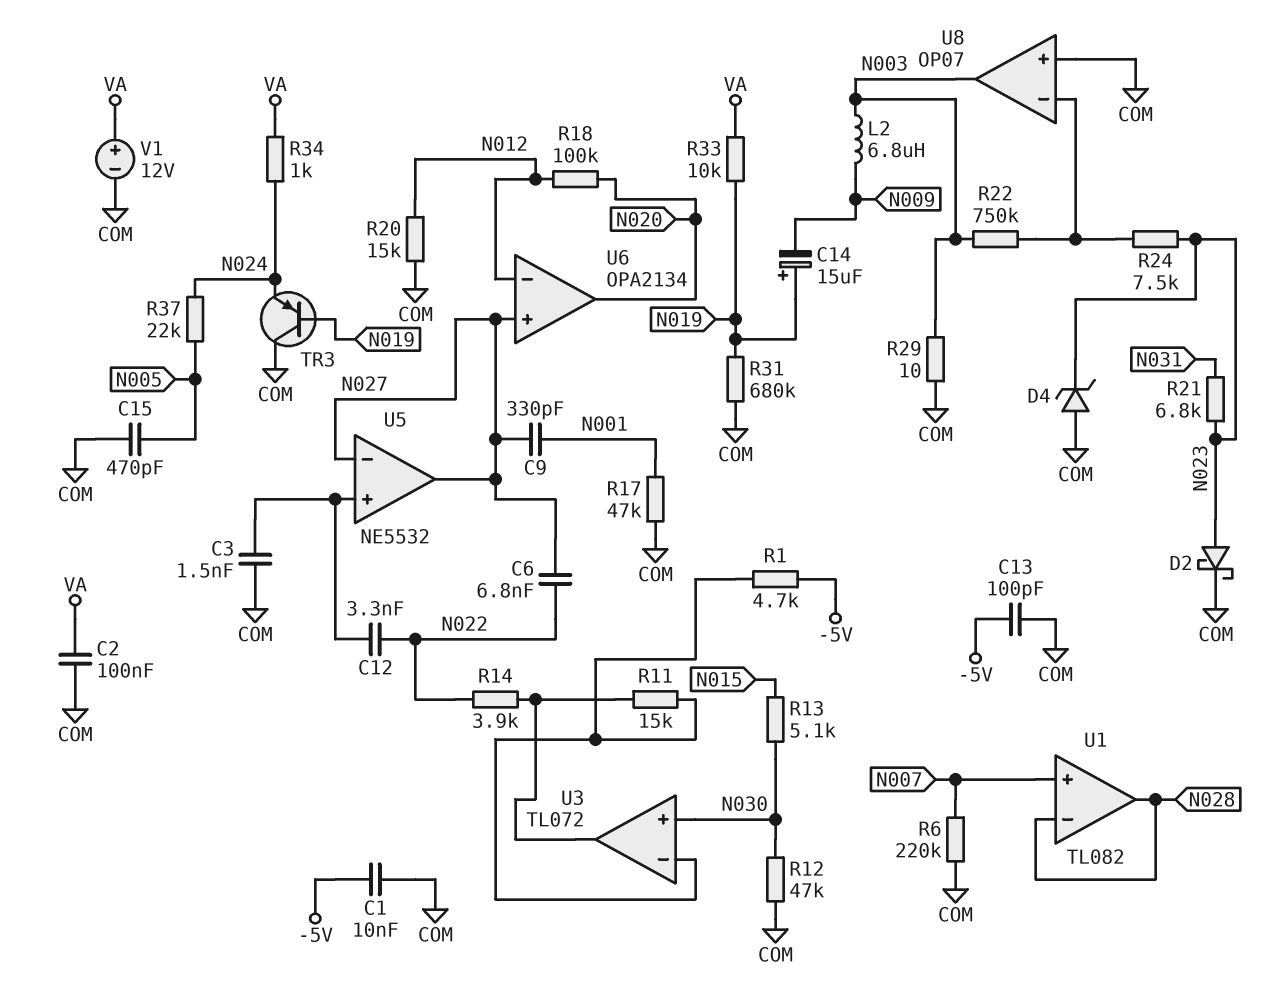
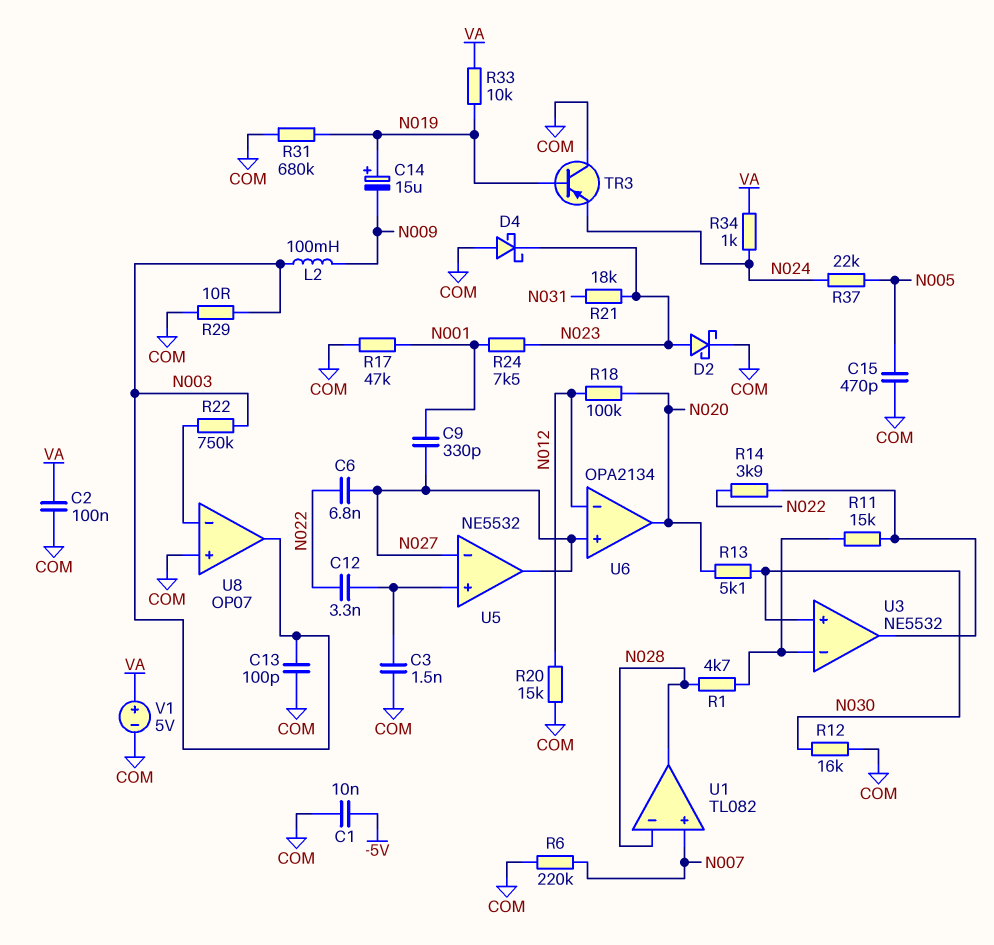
C13: 100pF (-5V, COM) -> 100pF (COM, N003)
D4: zener (A COM, K N023) -> schottky (A COM, K N023)
L2: 6.8uH (N003, N009) -> 100mH (N003, N009)
R1: 4.7k (-5V, U3/in-) -> 4.7k (N028, U3/in-)
R12: 47k (COM, N030) -> 16k (COM, N030)
R13: 5.1k (N015, N030) -> 5.1k (N020, N030)
R21: 6.8k (N023, N031) -> 18k (N023, N031)
R24: 7.5k (N023, U8/in-) -> 7.5k (N001, N023)
U3: TL072 -> NE5532
V1: 12V (plus VA, minus COM) -> 5V (plus VA, minus COM)

